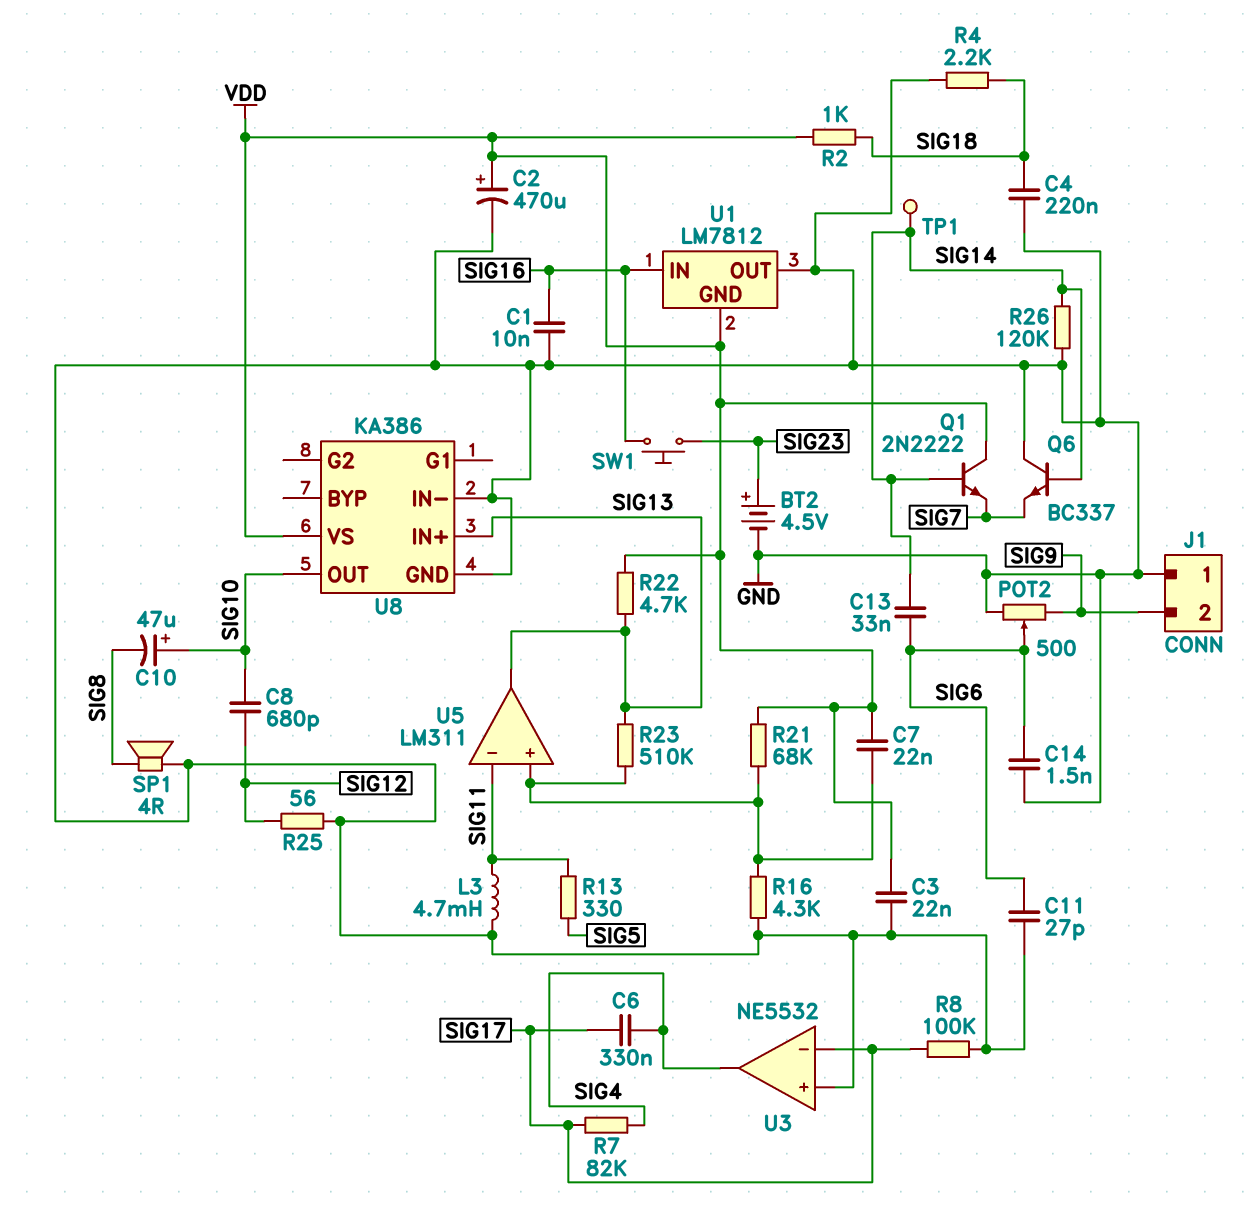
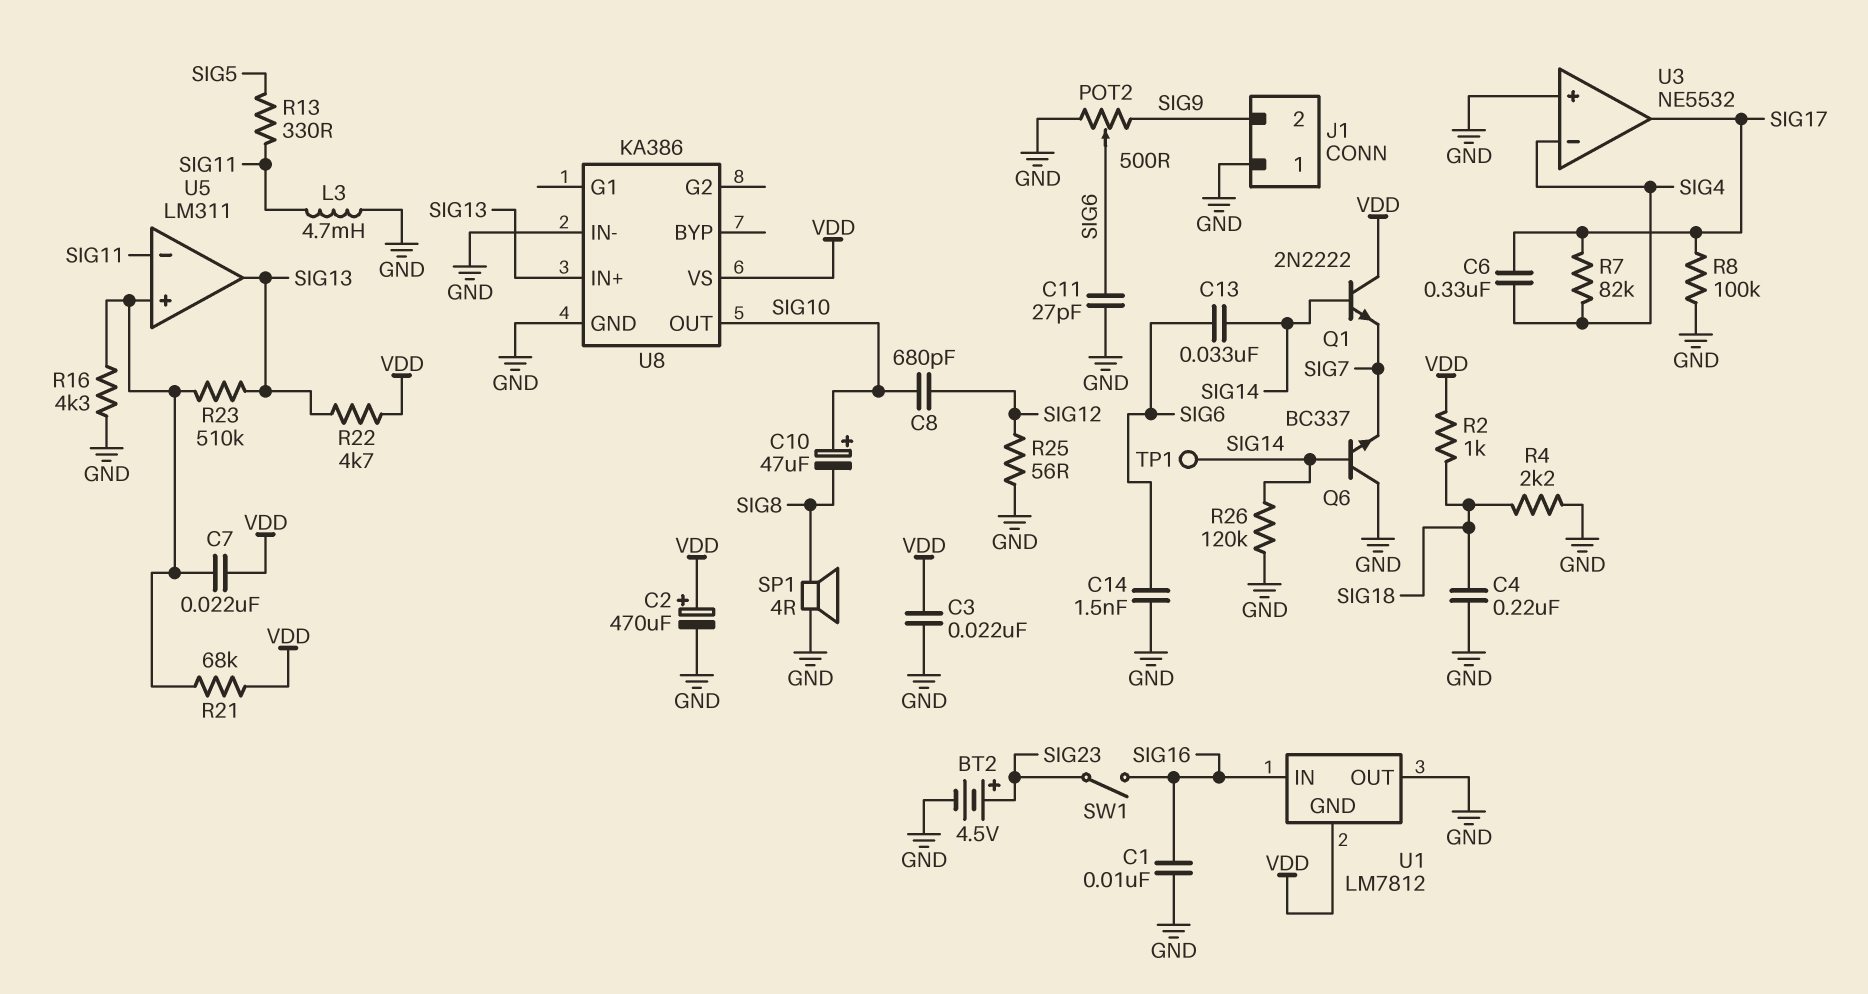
SW1: button (SIG16, SIG23) -> switch (SIG16, SIG23)
U3 pin in-: SIG17 -> SIG4
U3 pin out: SIG4 -> SIG17

